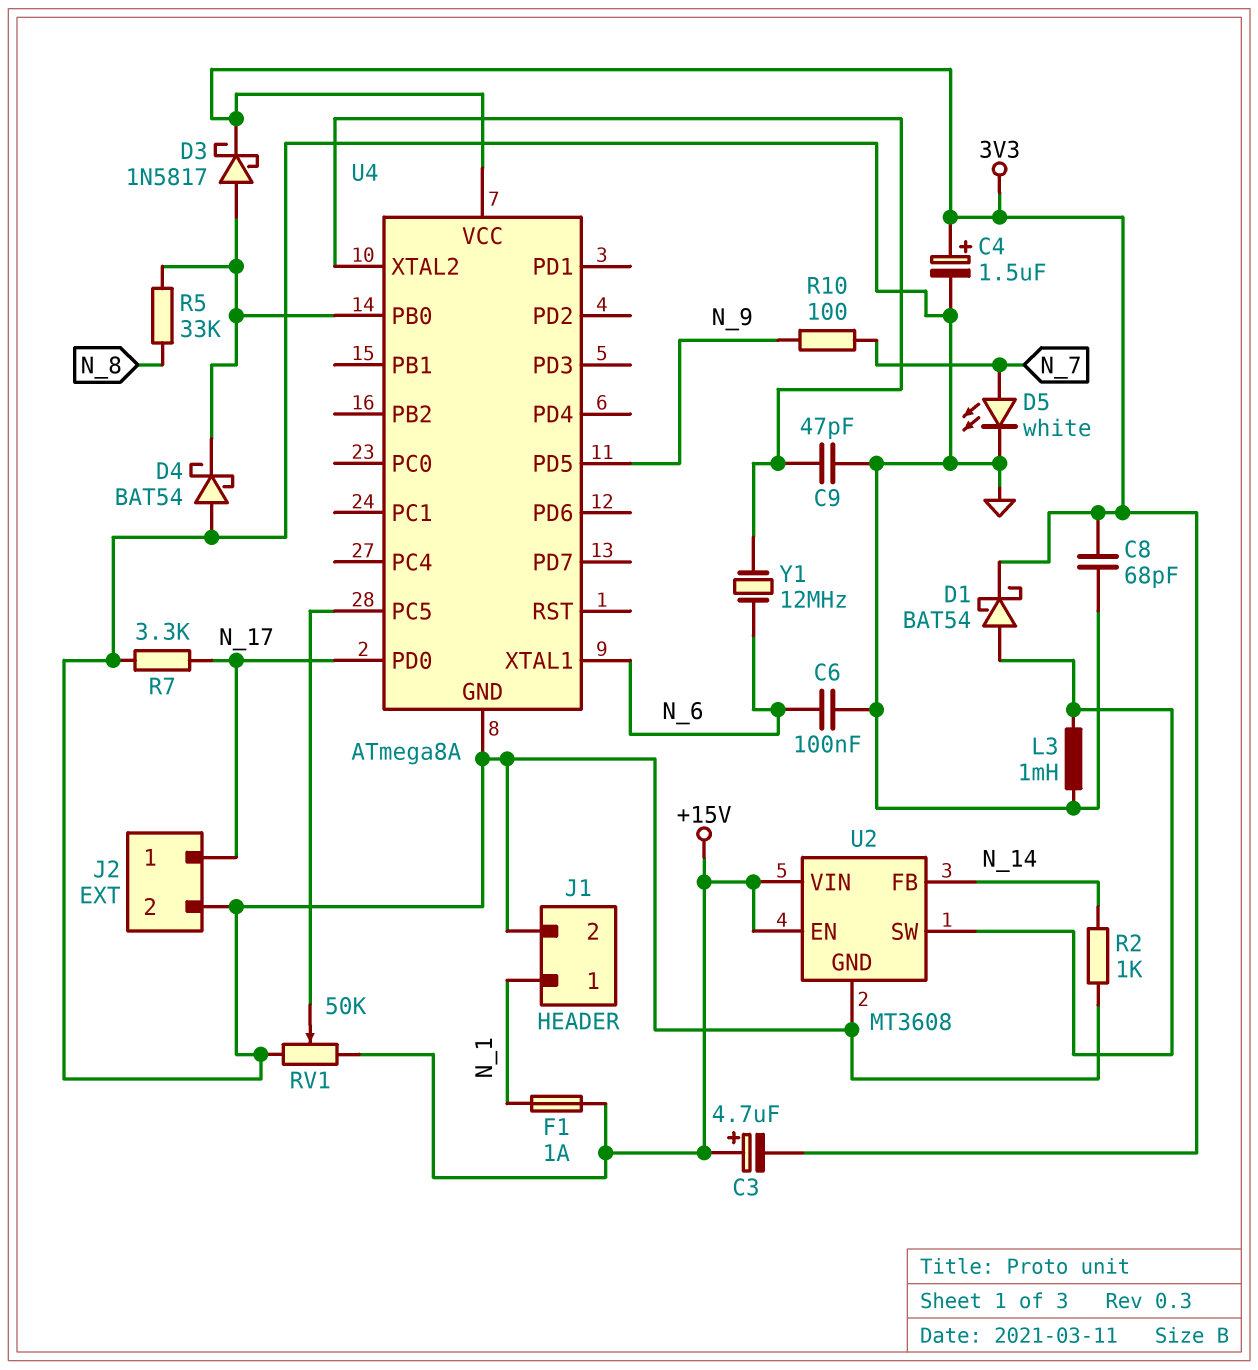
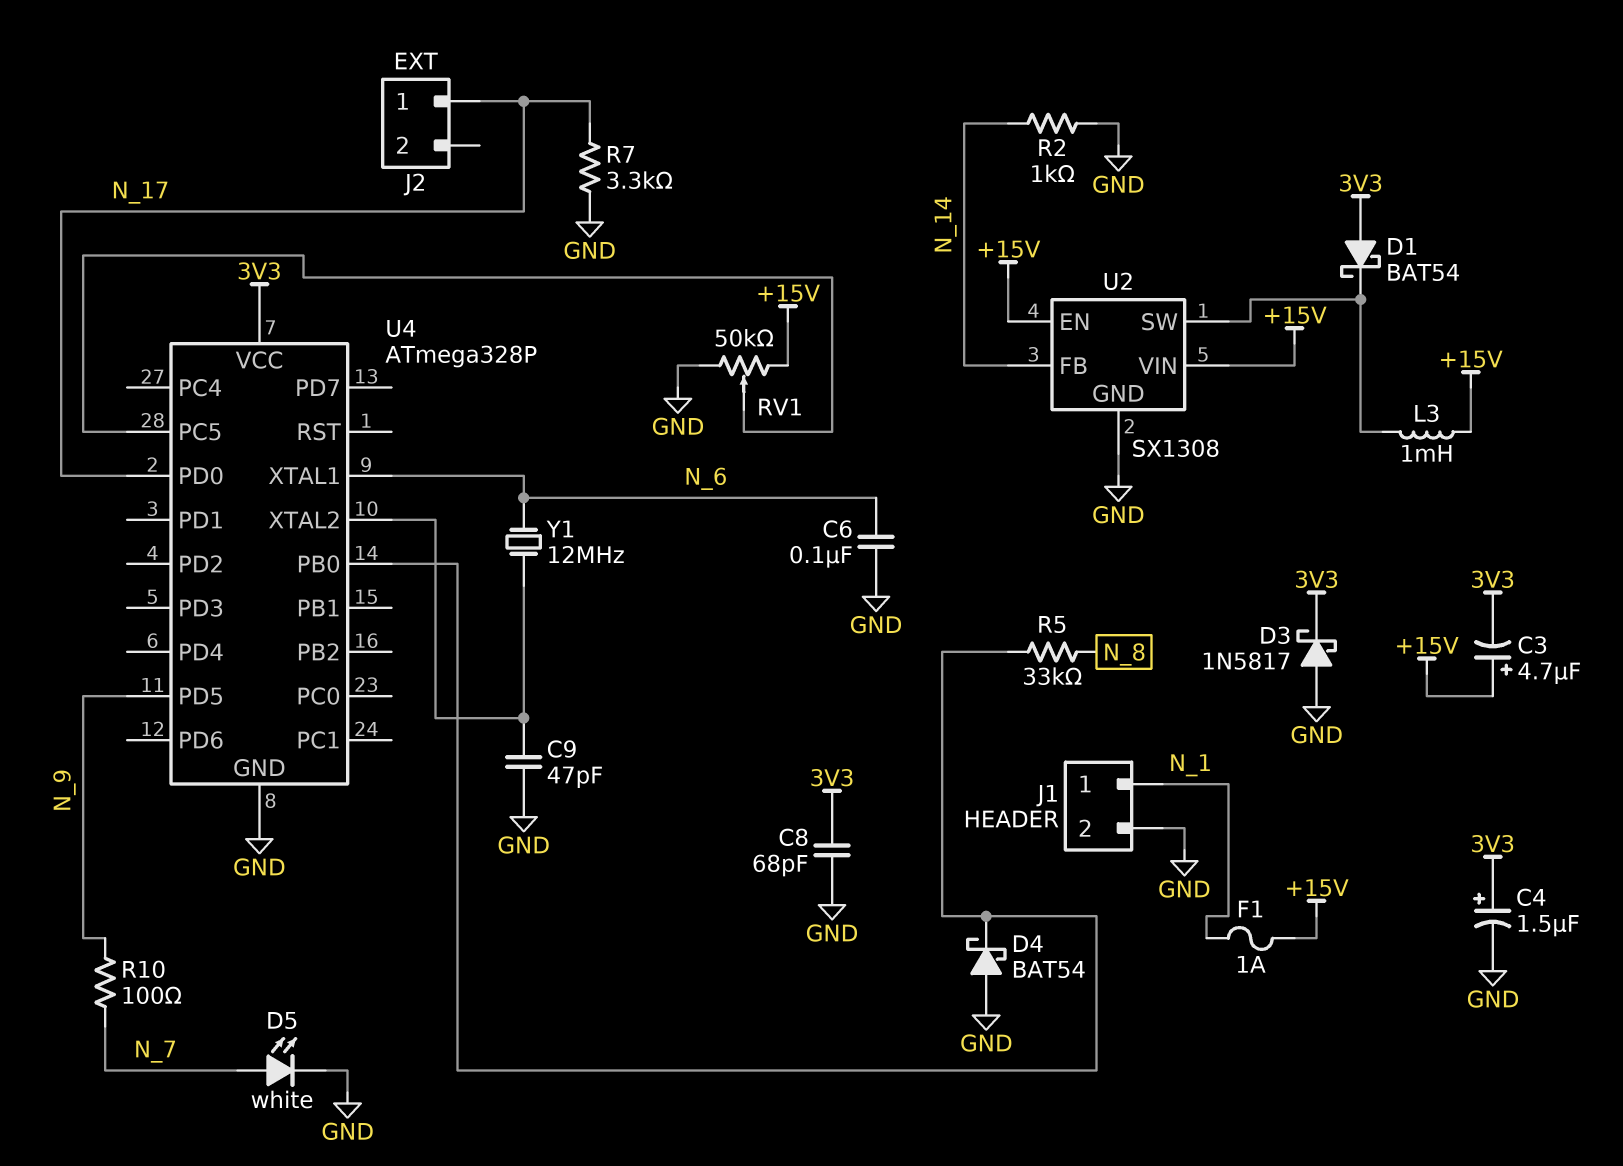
D1: schottky BAT54 (A U2/SW, K 3V3) -> schottky BAT54 (A 3V3, K U2/SW)
D3: schottky 1N5817 (A U4/PB0, K 3V3) -> schottky 1N5817 (A GND, K 3V3)
J2 pin 2: GND -> none
L3: 1mH (GND, U2/SW) -> 1mH (+15V, U2/SW)
U2: MT3608 -> SX1308
U4: ATmega8A -> ATmega328P

